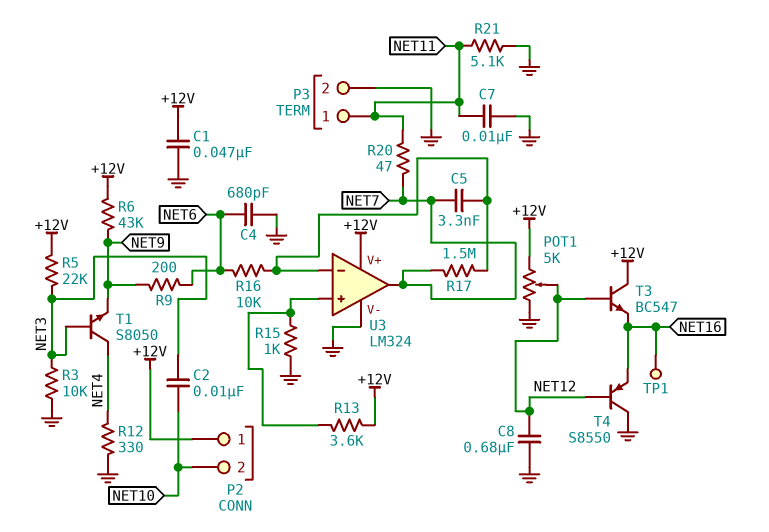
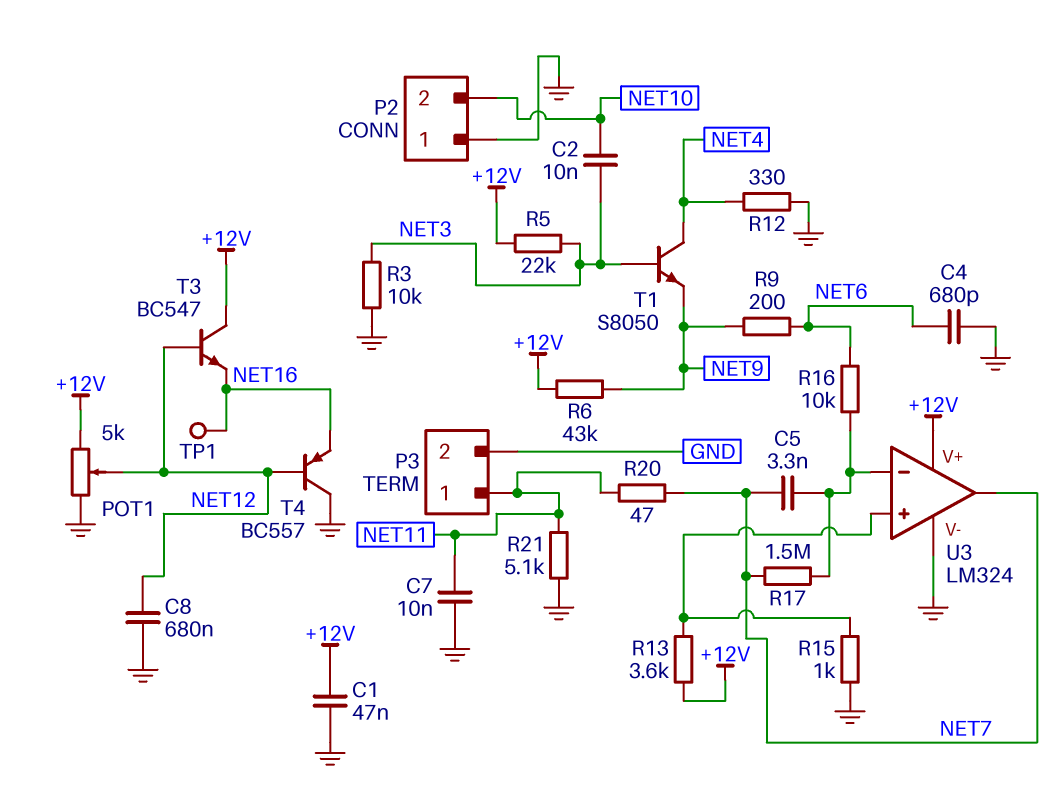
P2 pin 1: +12V -> GND
T4: PNP S8550 (B NET12, C GND, E NET16) -> PNP BC557 (B NET12, C GND, E NET16)

